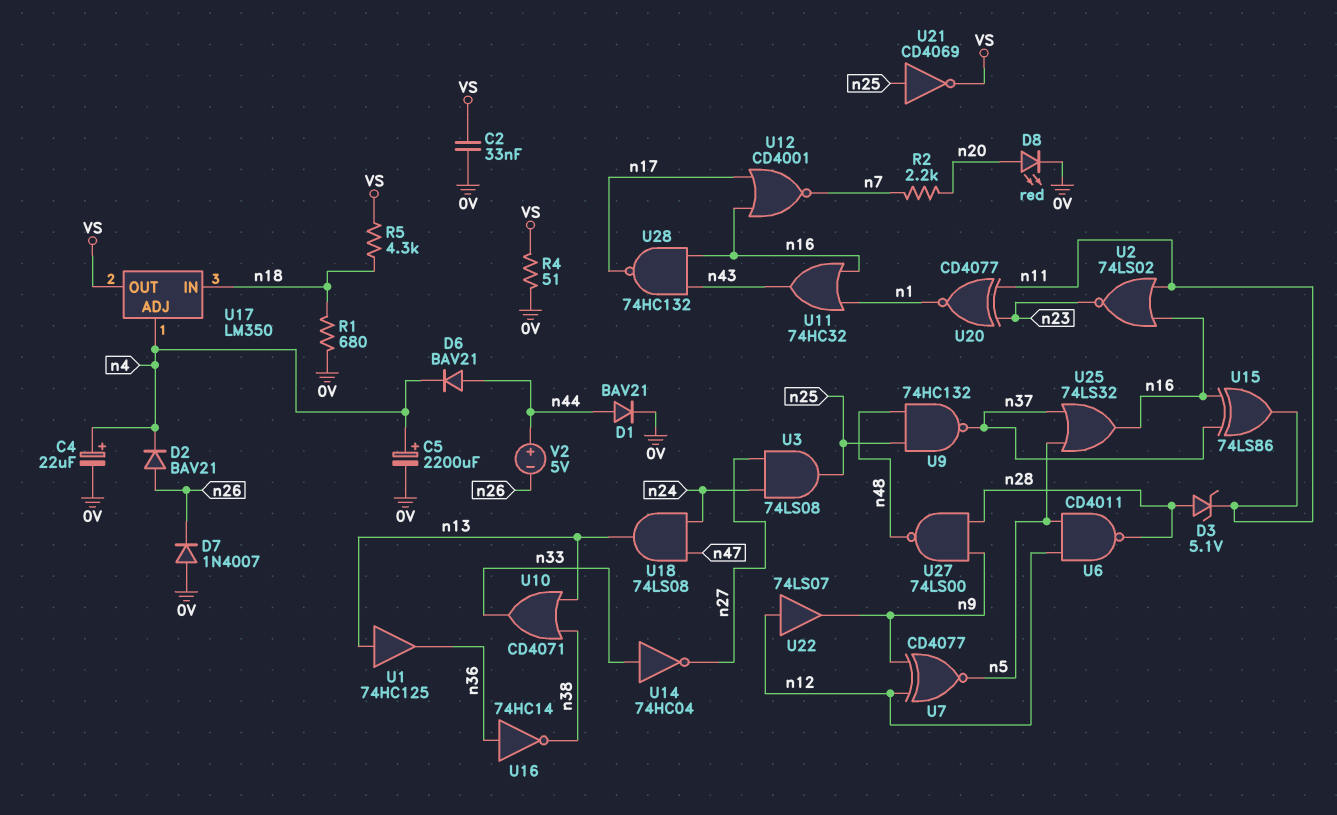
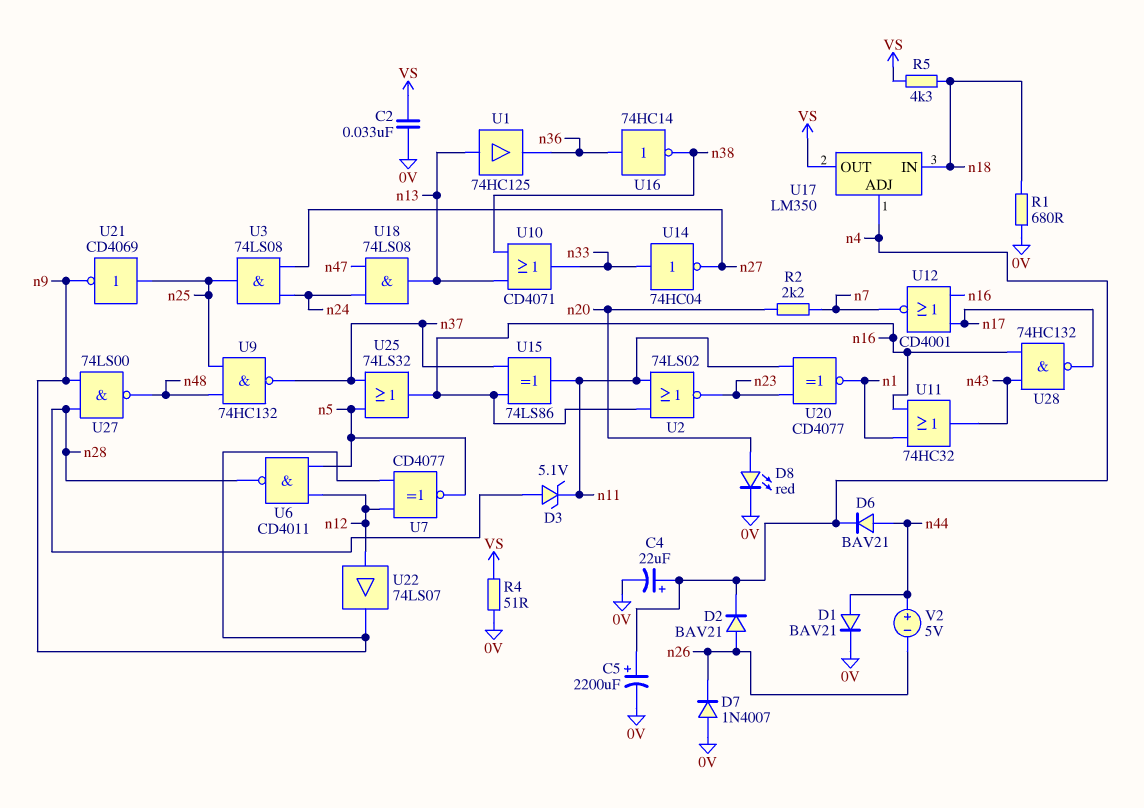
U21: NOT CD4069 (in n25, out VS) -> NOT CD4069 (in n25, out n9)

